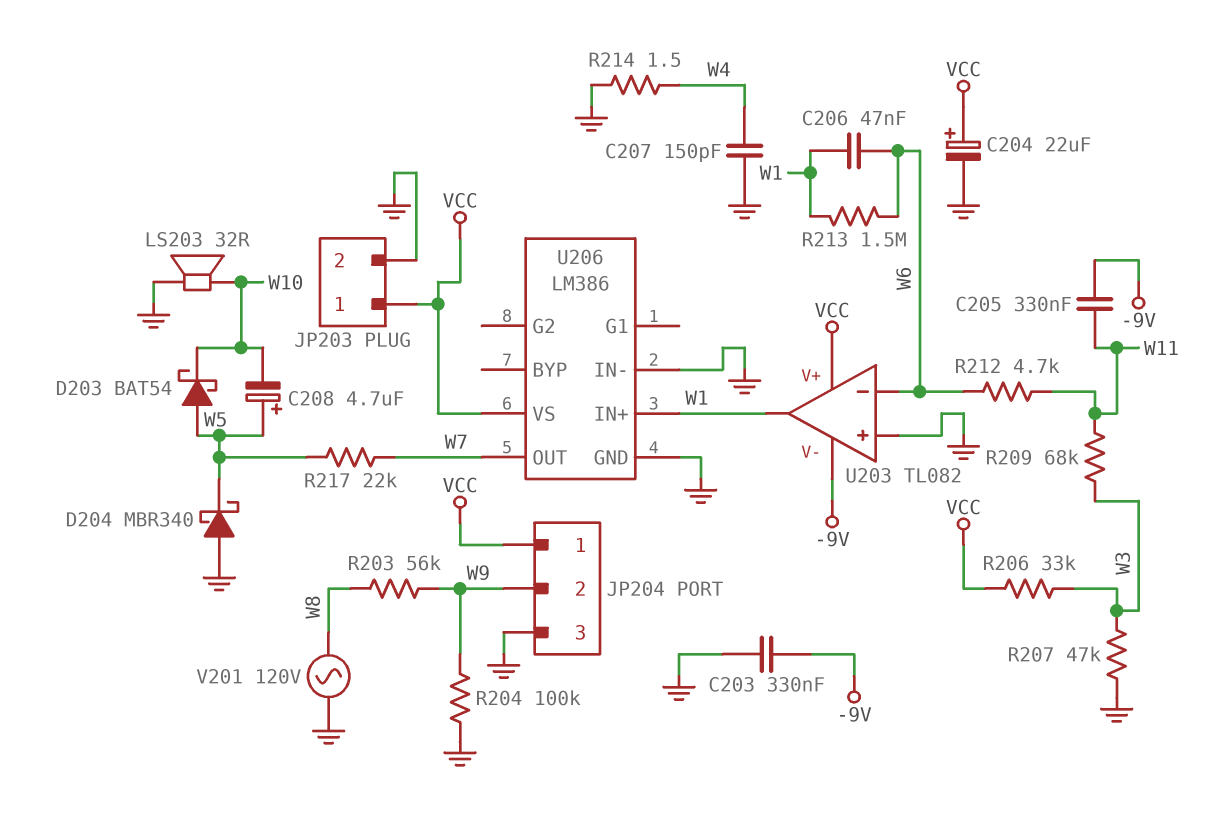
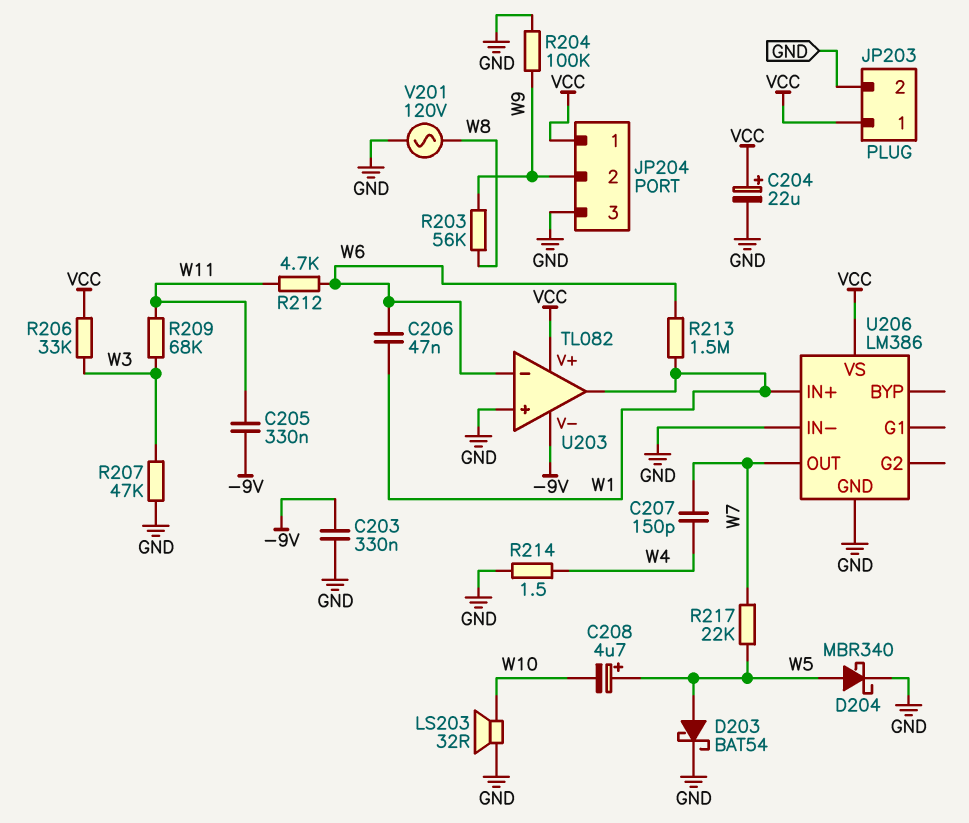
C207: 150pF (GND, W4) -> 150pF (W4, W7)
D203: schottky BAT54 (A W5, K W10) -> schottky BAT54 (A W5, K GND)
D204: schottky MBR340 (A GND, K W5) -> schottky MBR340 (A W5, K GND)

